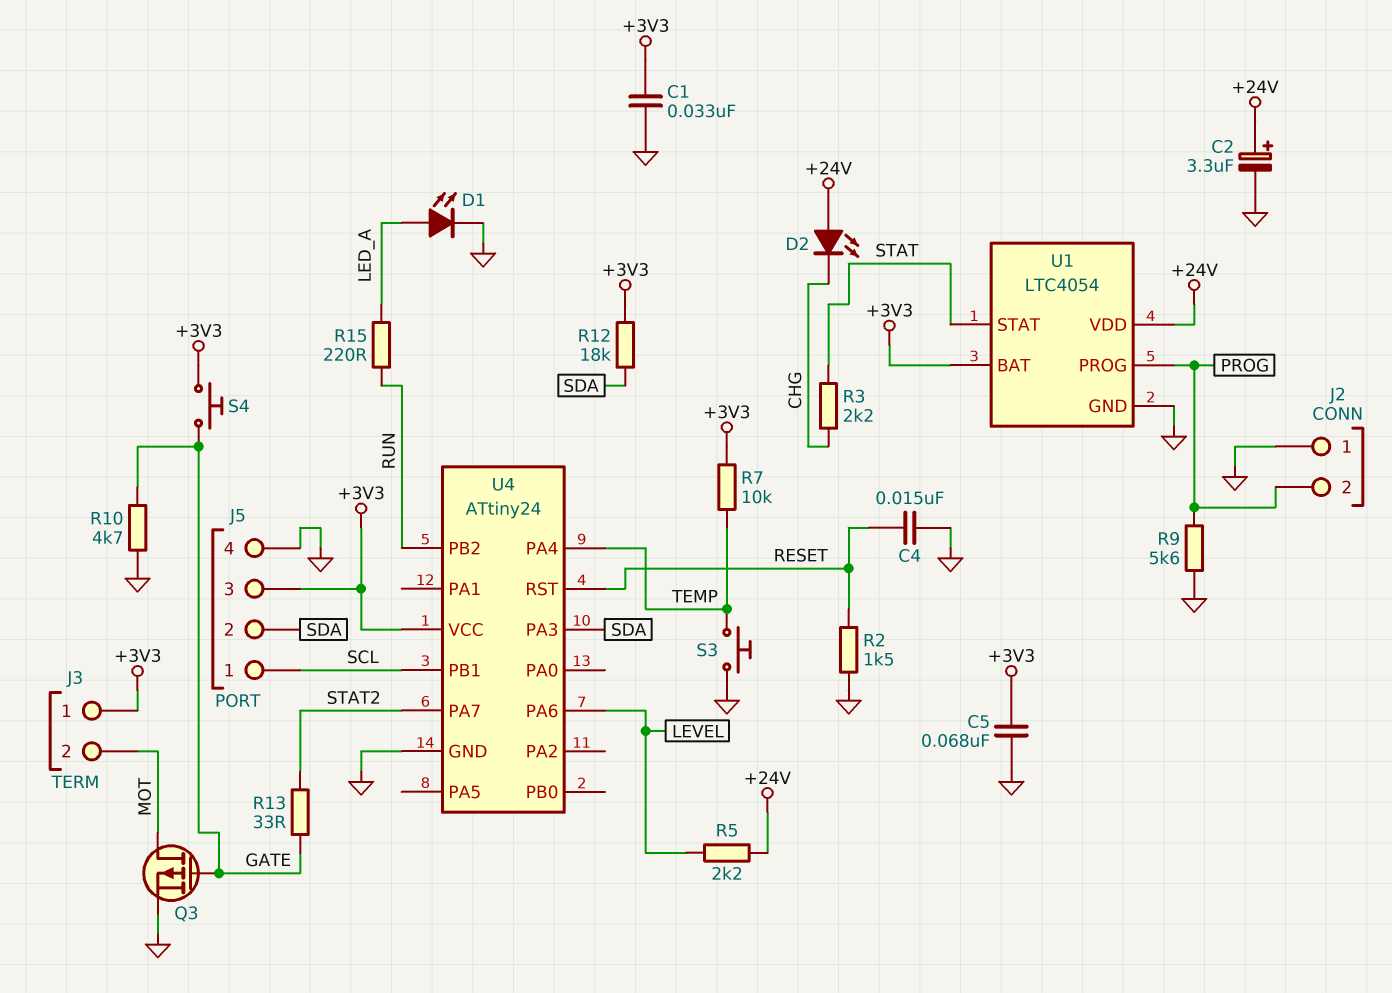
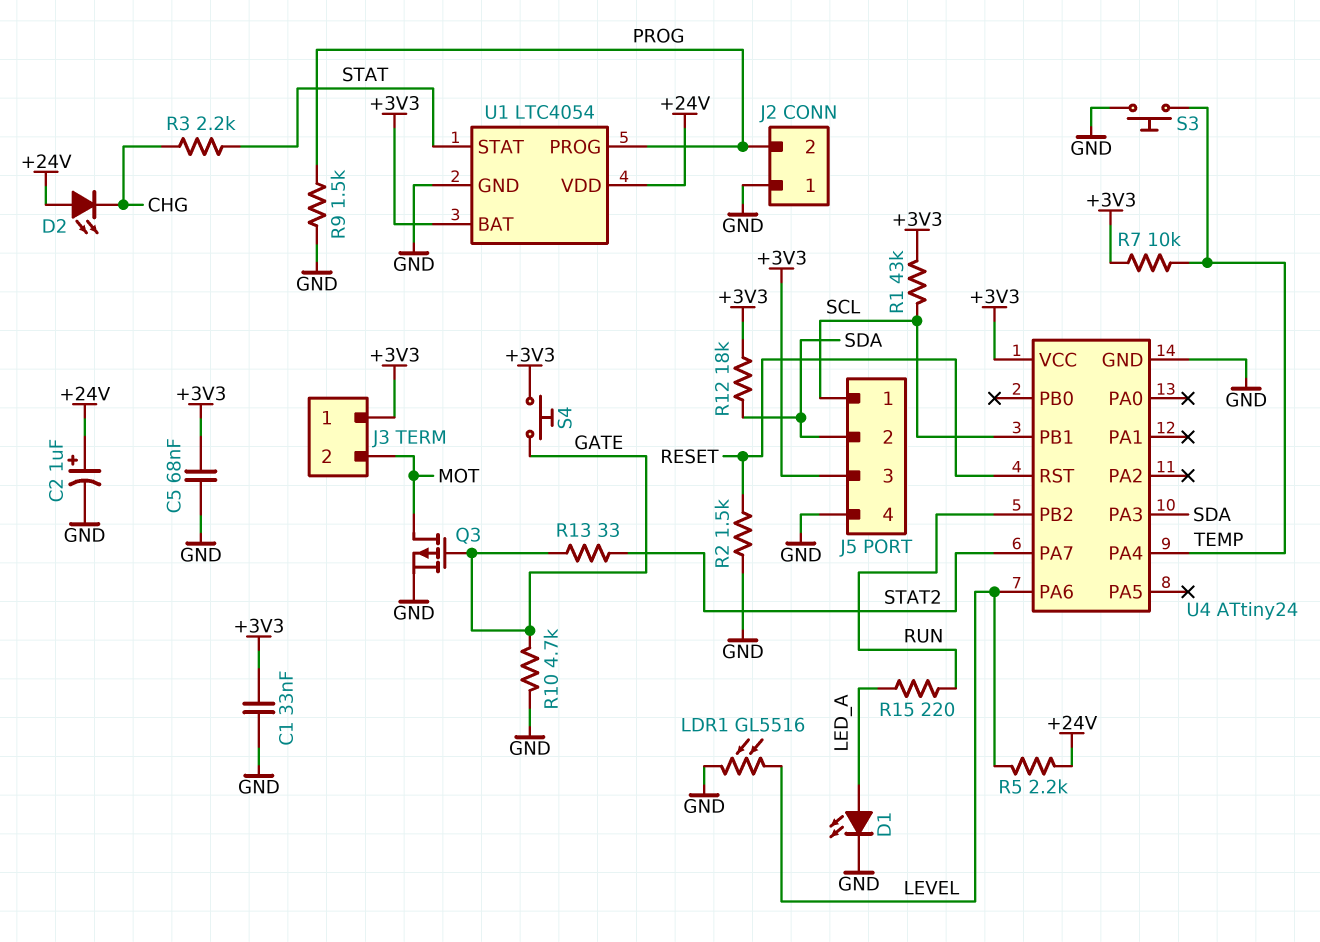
C2: 3.3uF (plus +24V, minus GND) -> 1uF (plus +24V, minus GND)
C4: 15nF (GND, RESET) -> none
LDR1: none -> GL5516 (GND, LEVEL)
R1: none -> 43k (+3V3, SCL)
R9: 5.6k (GND, PROG) -> 1.5k (GND, PROG)

